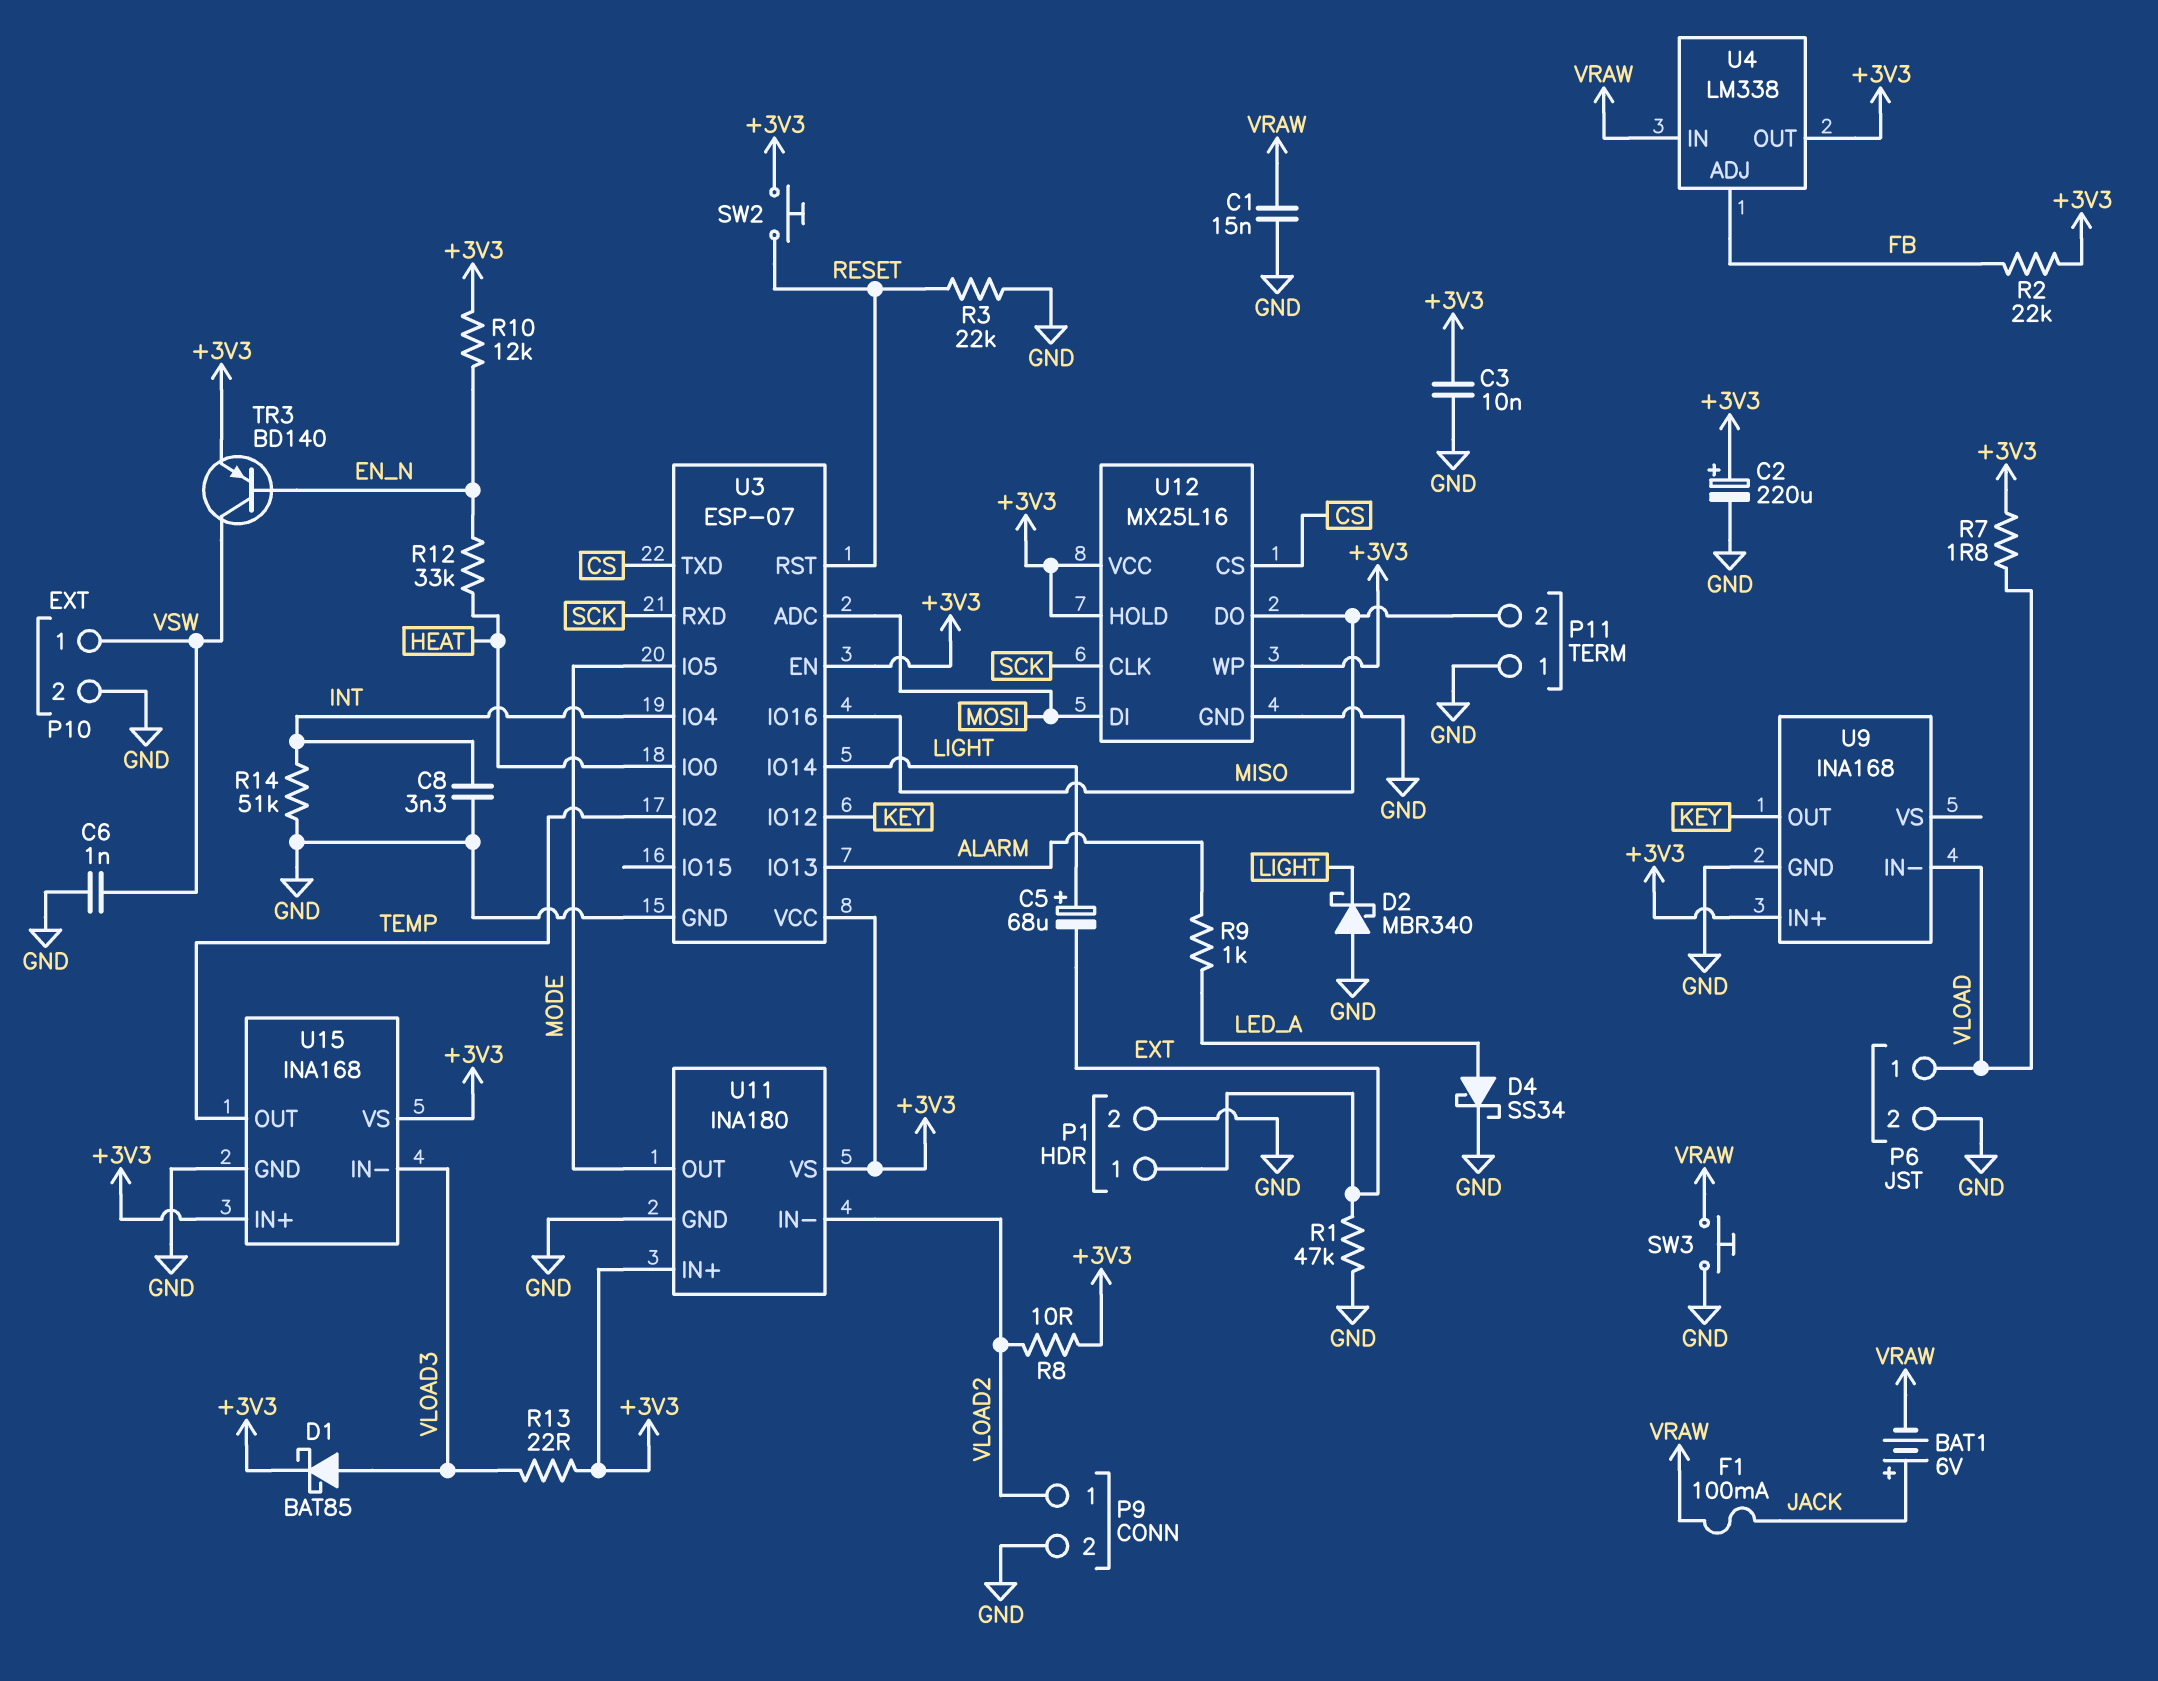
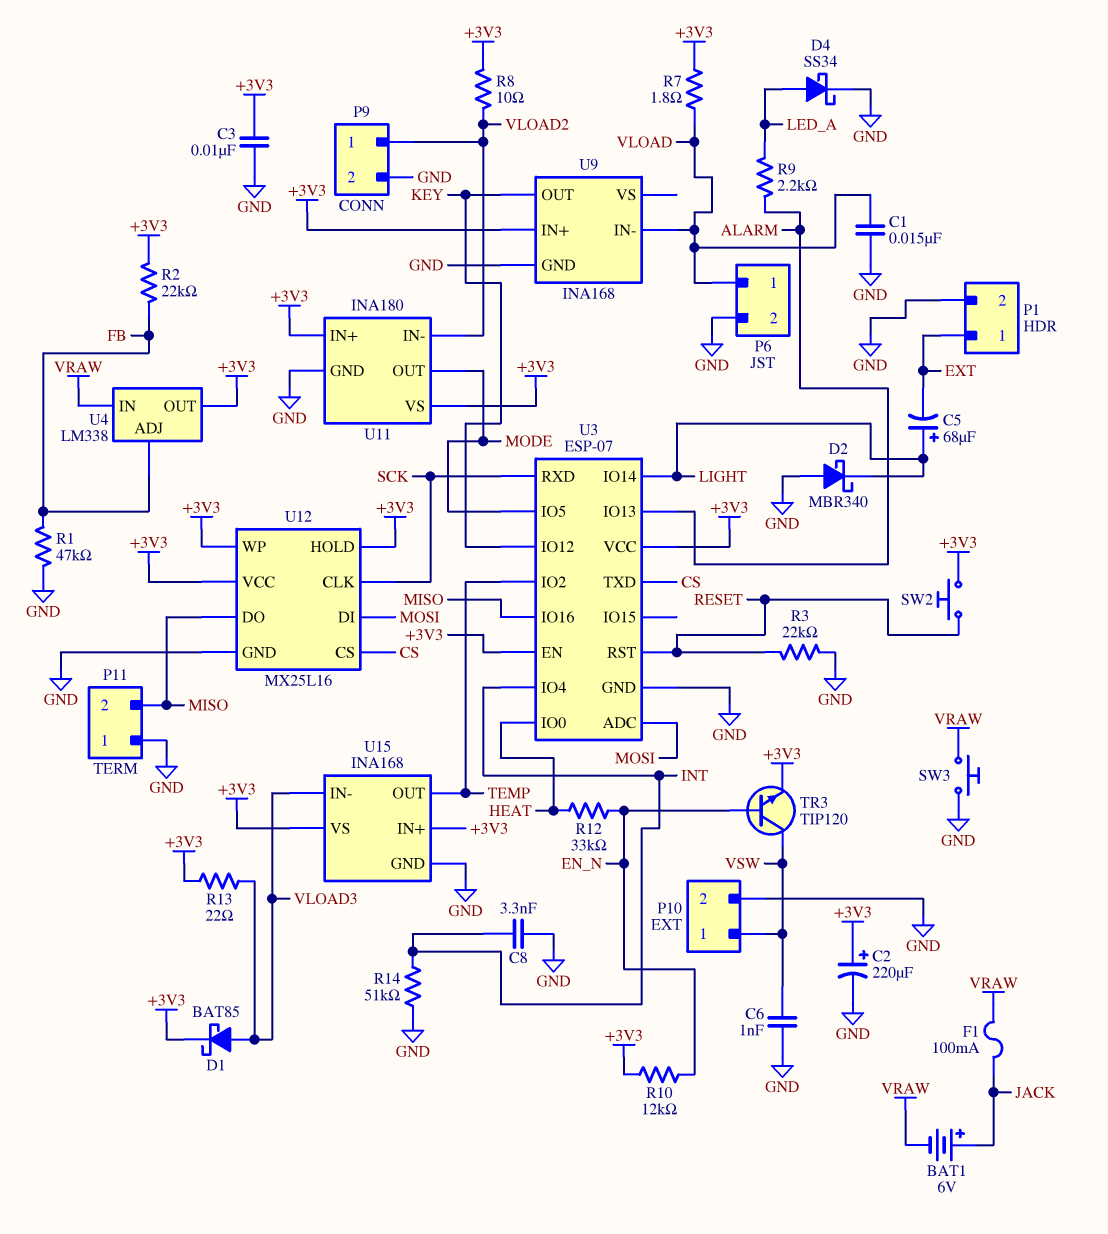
C1: 15nF (GND, VRAW) -> 15nF (GND, VLOAD)
R1: 47k (EXT, GND) -> 47k (FB, GND)
R9: 1k (ALARM, LED_A) -> 2.2k (ALARM, LED_A)
TR3: PNP BD140 (B EN_N, C VSW, E +3V3) -> NPN TIP120 (B EN_N, C VSW, E +3V3)

